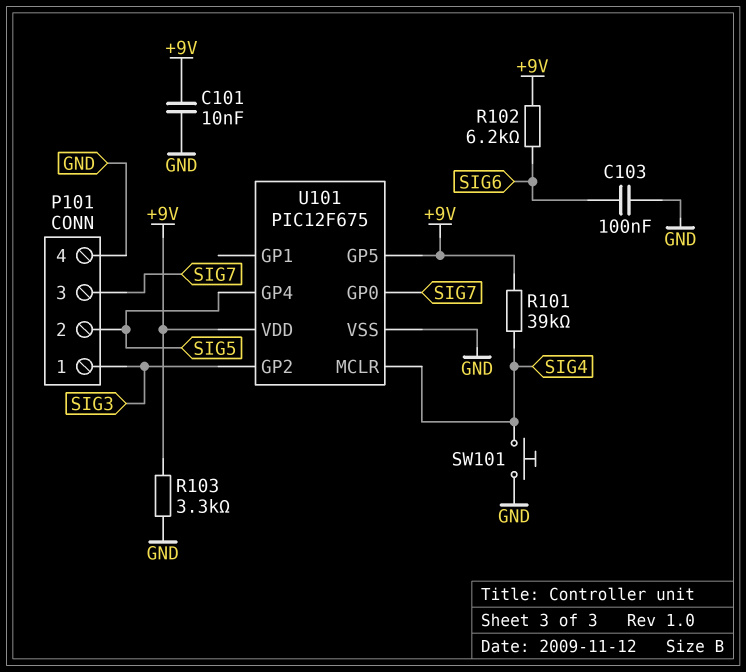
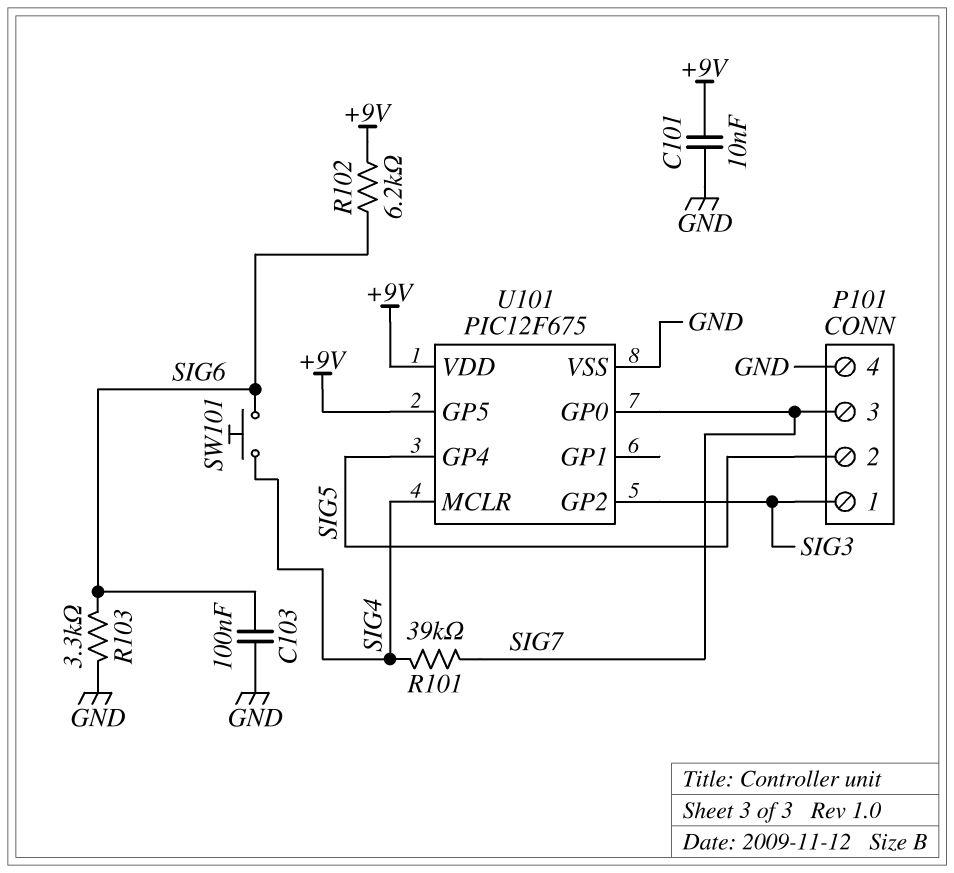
R101: 39k (+9V, SIG4) -> 39k (SIG4, SIG7)
R103: 3.3k (+9V, GND) -> 3.3k (GND, SIG6)
SW101: button (GND, SIG4) -> button (SIG4, SIG6)

